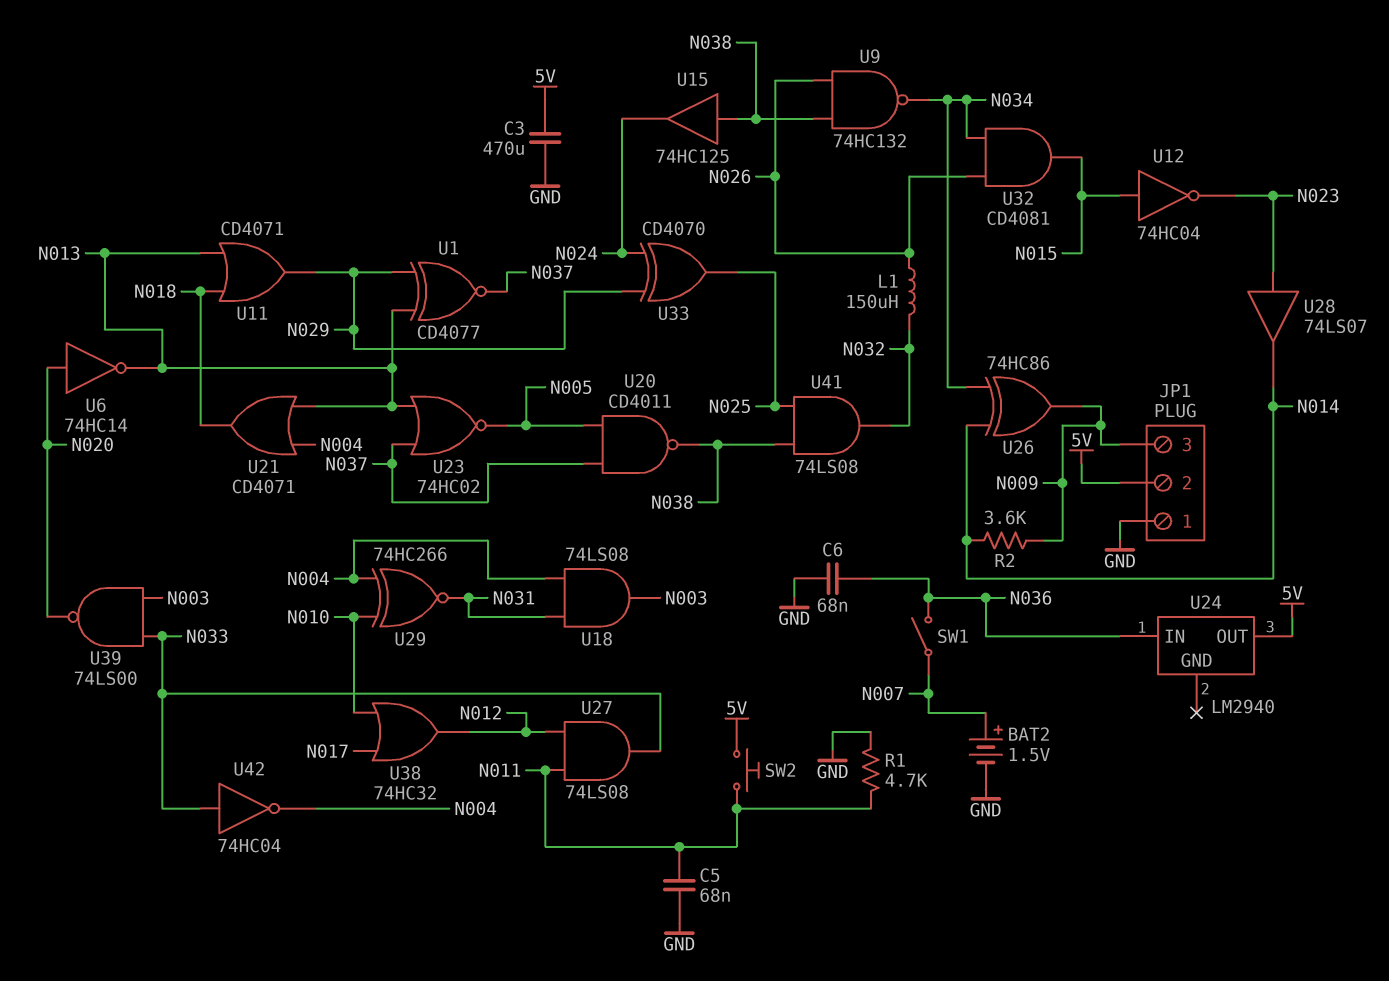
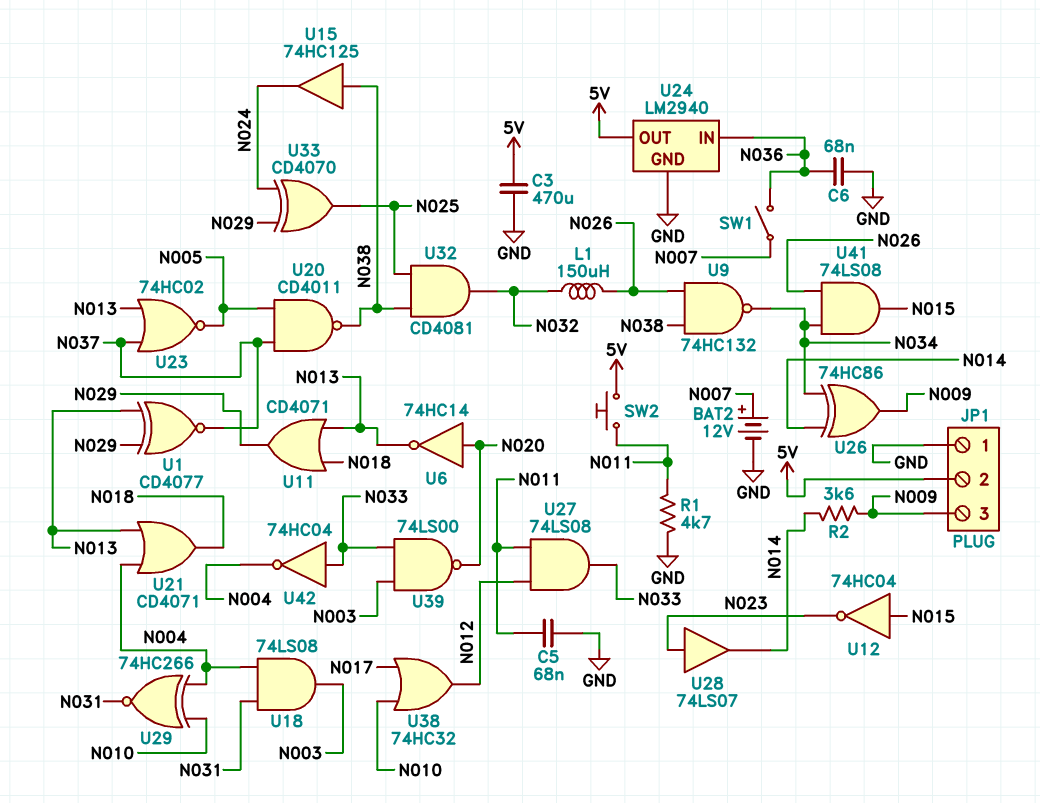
BAT2: 1.5V (plus N007, minus GND) -> 12V (plus N007, minus GND)
U24 pin GND: none -> GND
U32: AND CD4081 (in N026, in N034, out N015) -> AND CD4081 (in N025, in N038, out N032)
U41: AND 74LS08 (in N025, in N038, out N032) -> AND 74LS08 (in N026, in N034, out N015)

